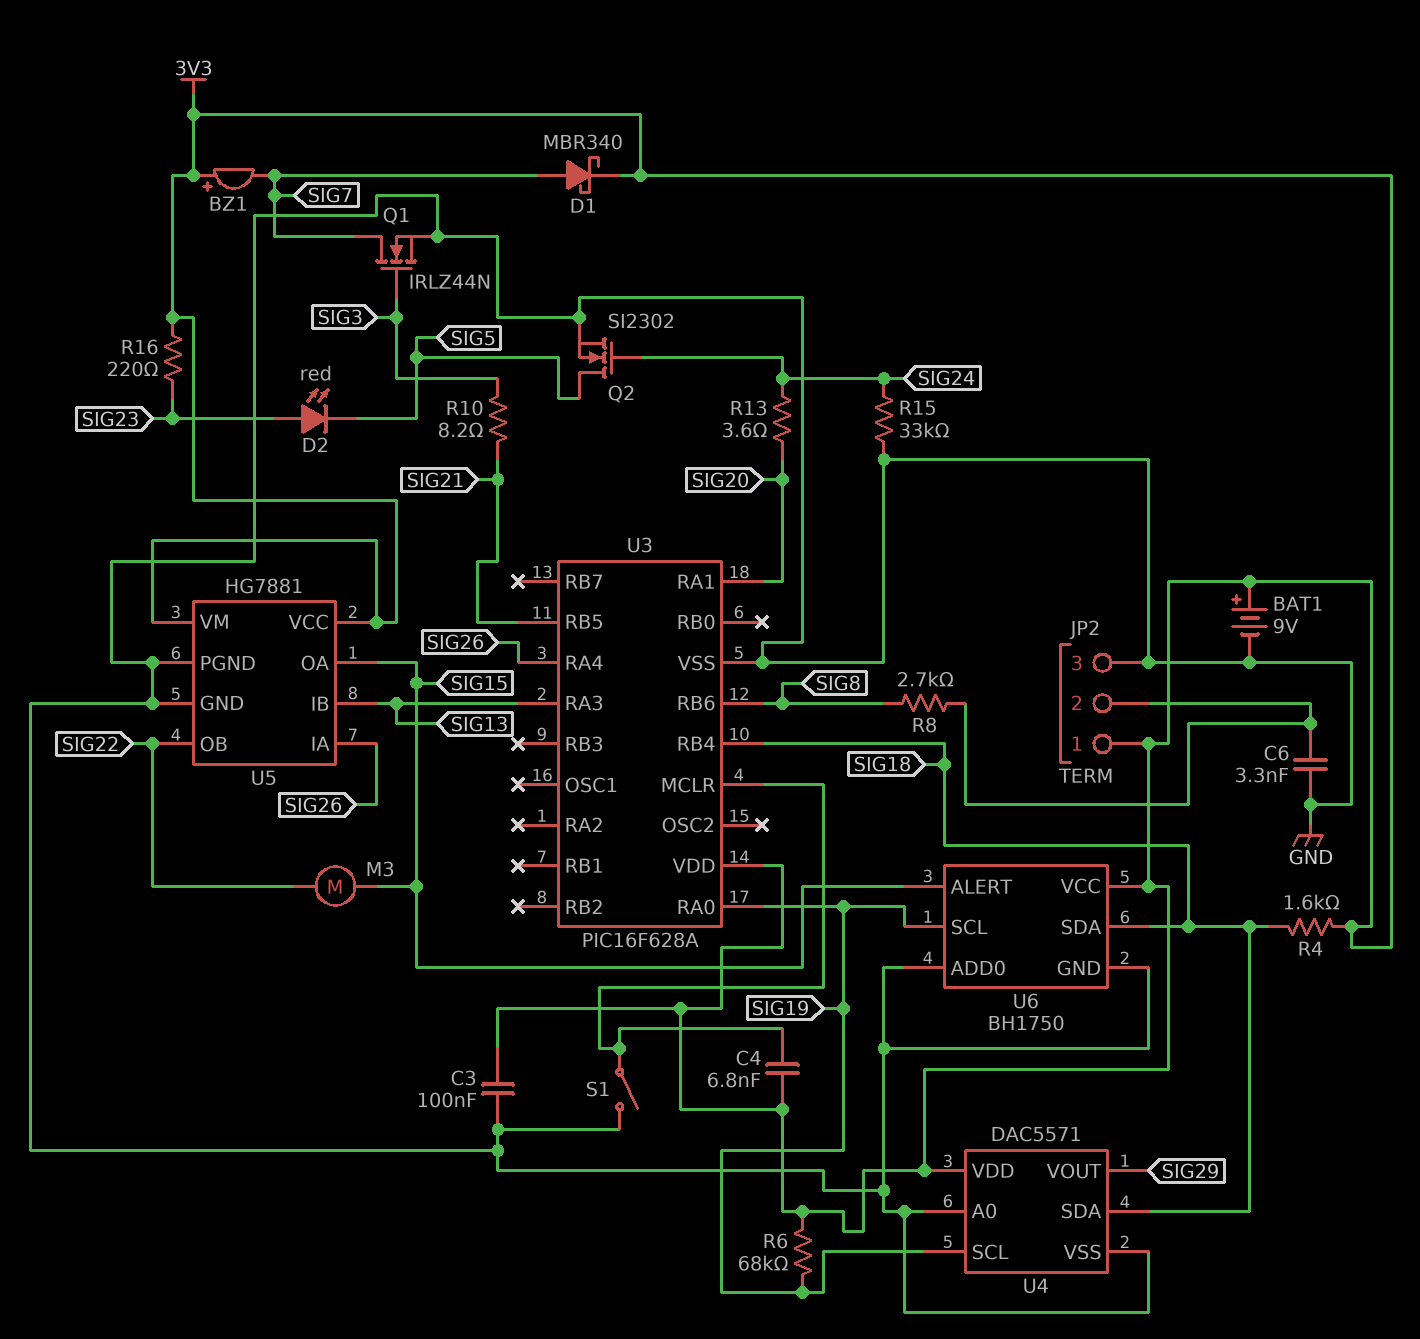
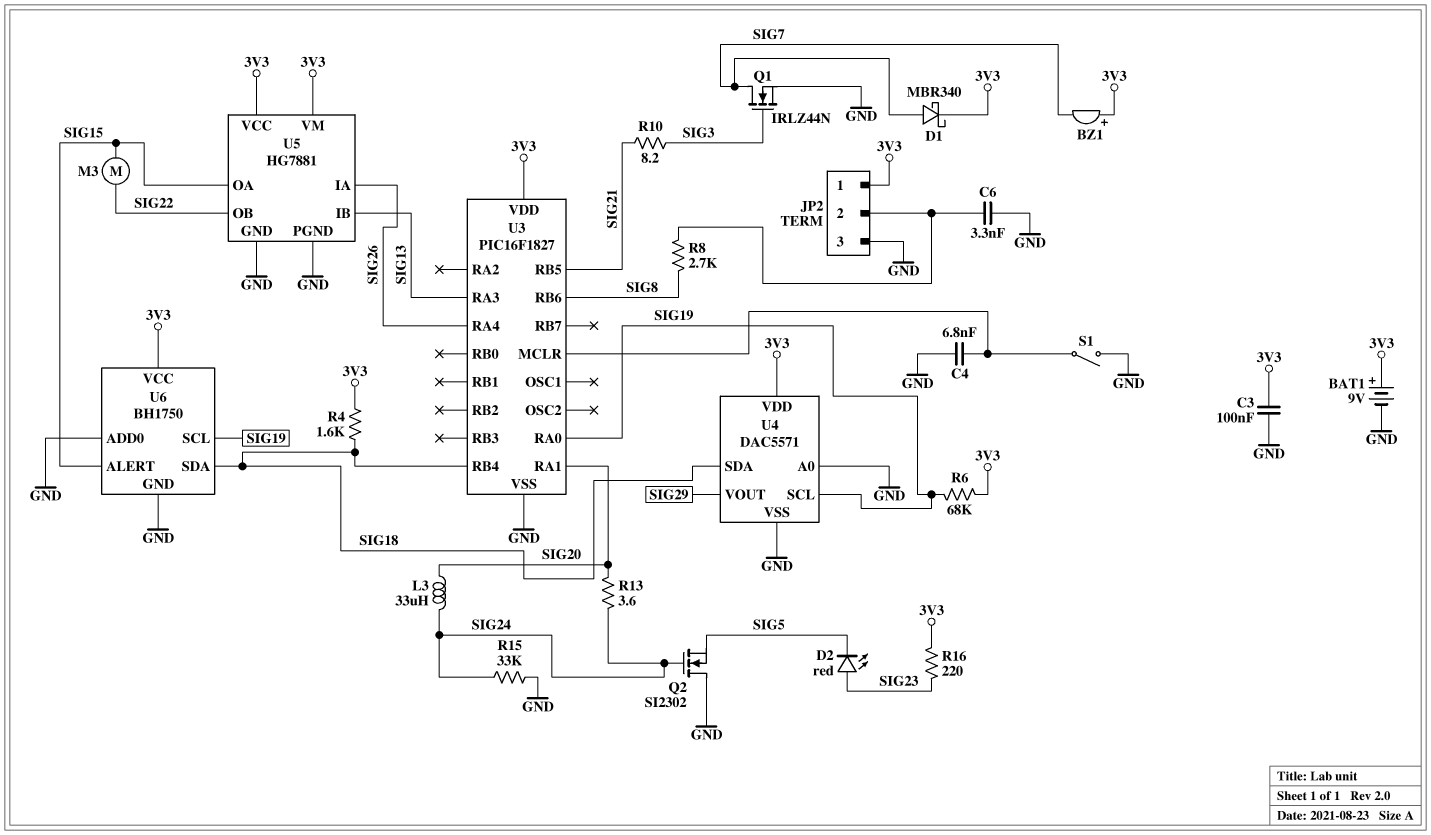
C4: 6.8nF (3V3, U3/MCLR) -> 6.8nF (GND, U3/MCLR)
L3: none -> 33uH (SIG20, SIG24)
Q2: NMOS SI2302 (G SIG24, D SIG5, S GND) -> NMOS SI2302 (G SIG24, D GND, S SIG5)
U3: PIC16F628A -> PIC16F1827

